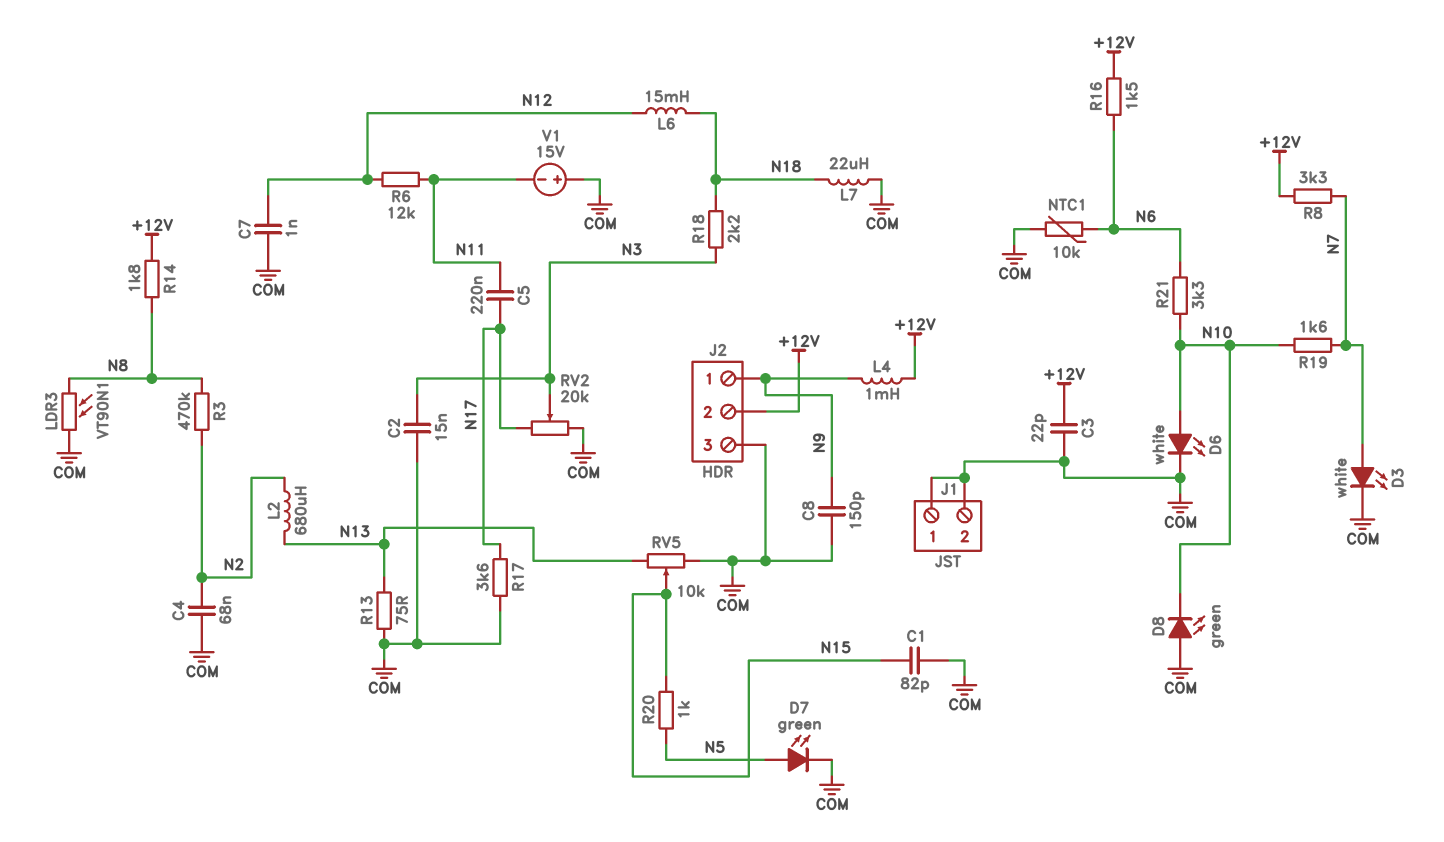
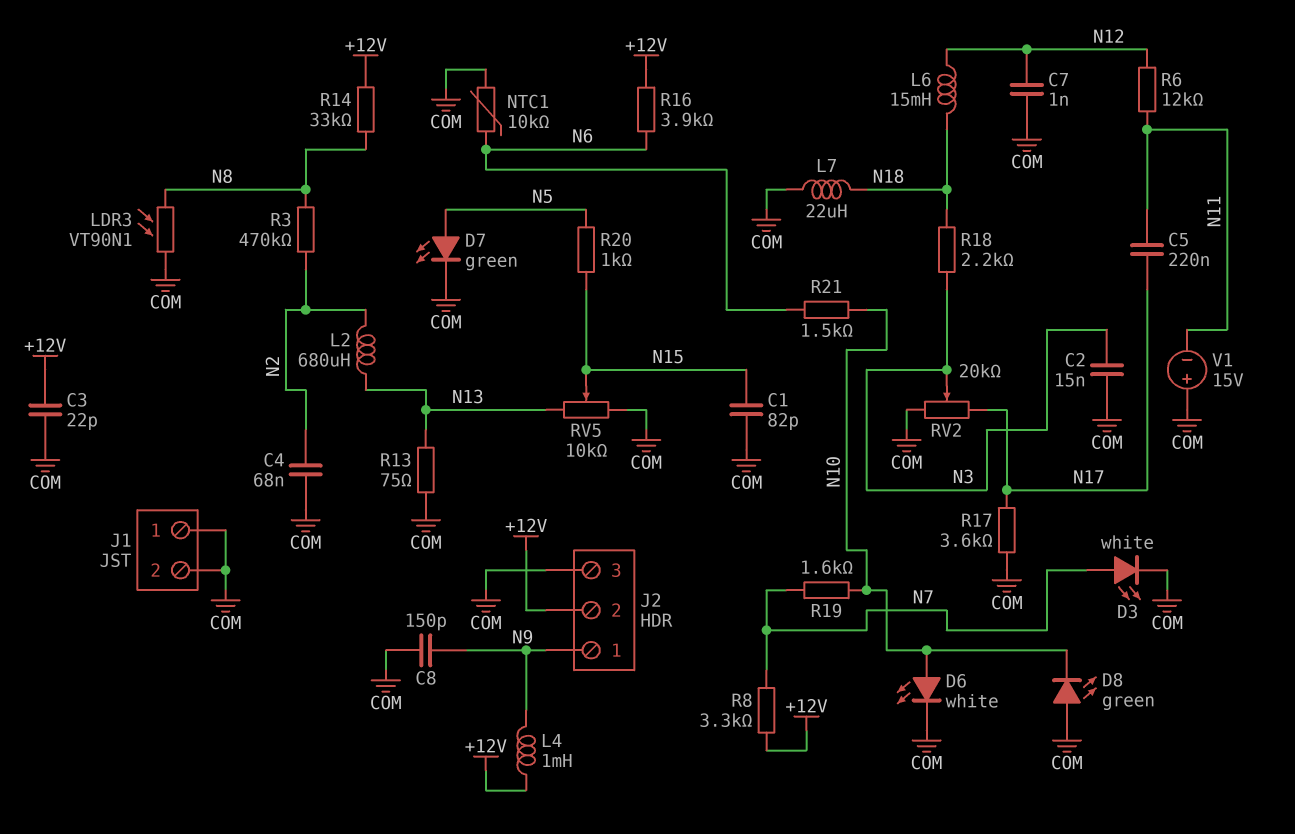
R14: 1.8k (+12V, N8) -> 33k (+12V, N8)
R16: 1.5k (+12V, N6) -> 3.9k (+12V, N6)
R21: 3.3k (N6, N10) -> 1.5k (N6, N10)

